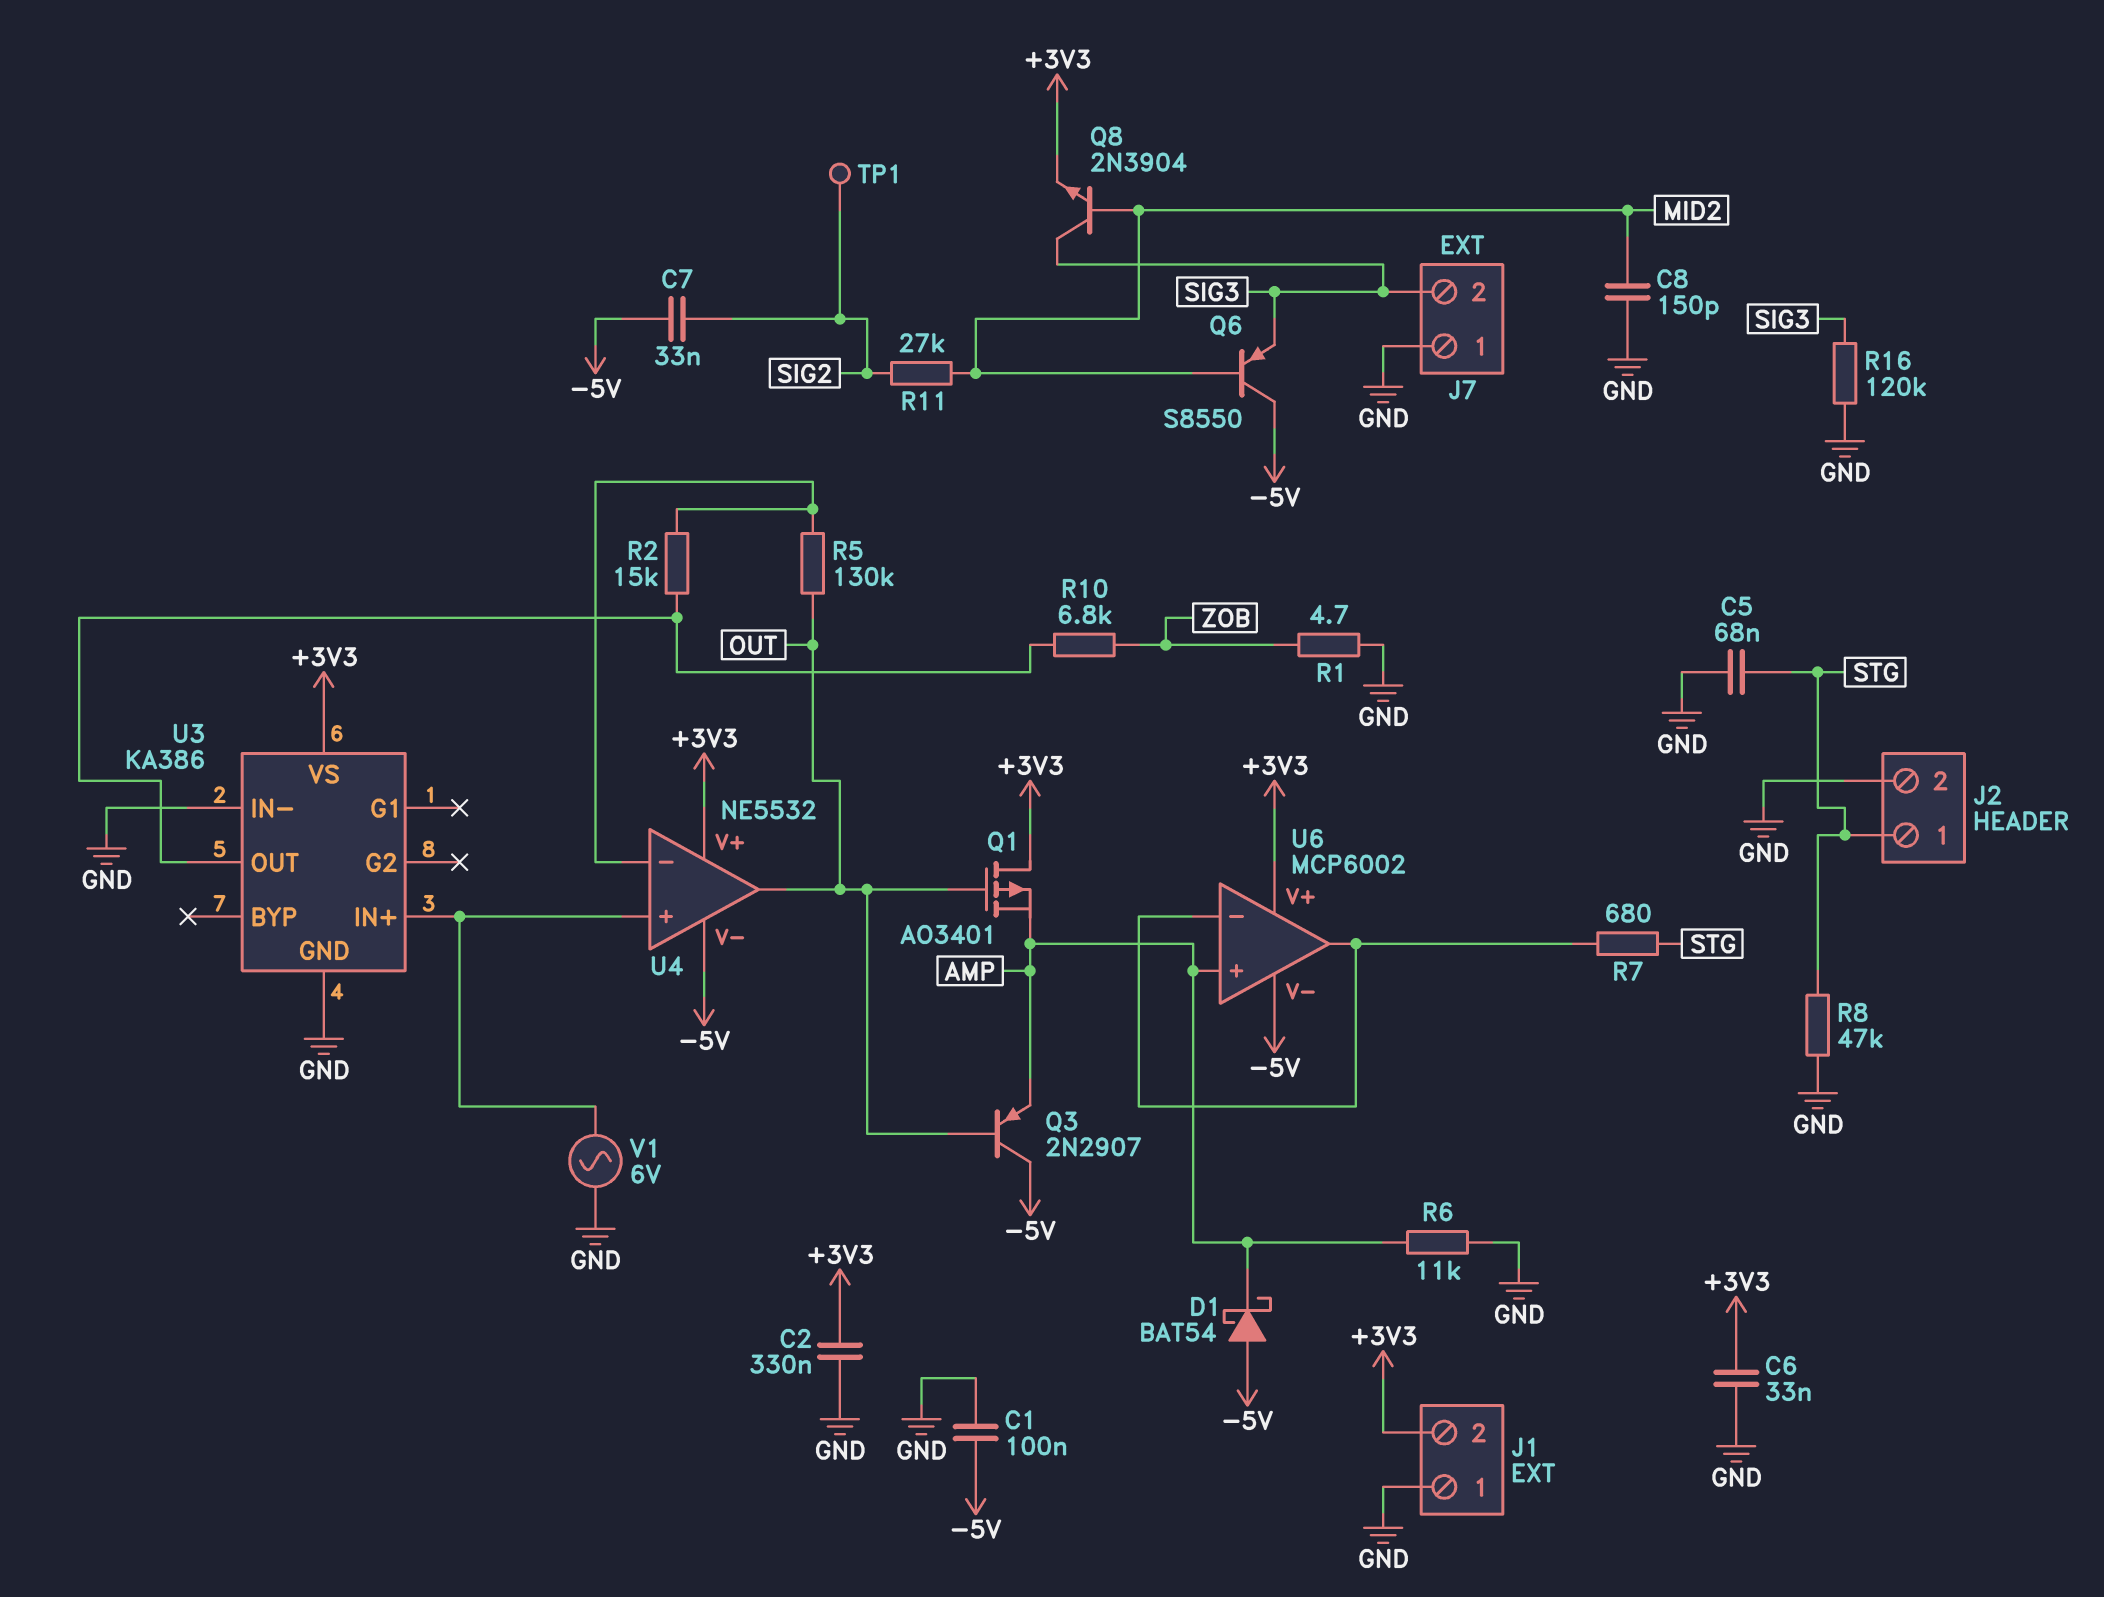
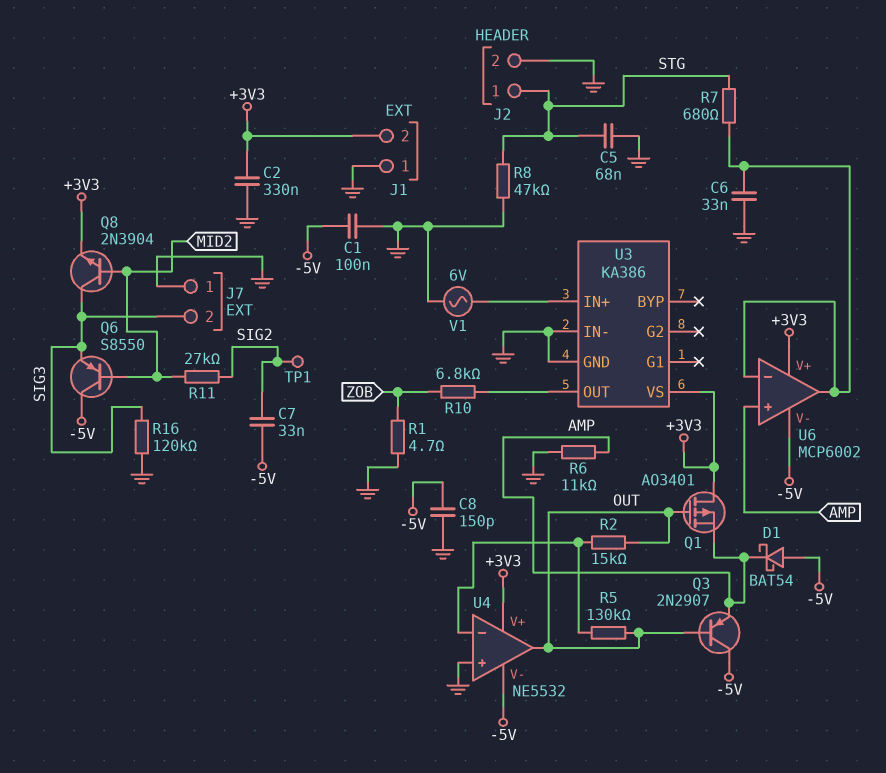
C6: 33nF (+3V3, GND) -> 33nF (GND, U6/in-)
C8: 150pF (GND, MID2) -> 150pF (-5V, GND)
R2: 15k (U3/OUT, U4/in-) -> 15k (OUT, U4/in-)
U4 pin in+: U3/IN+ -> GND

